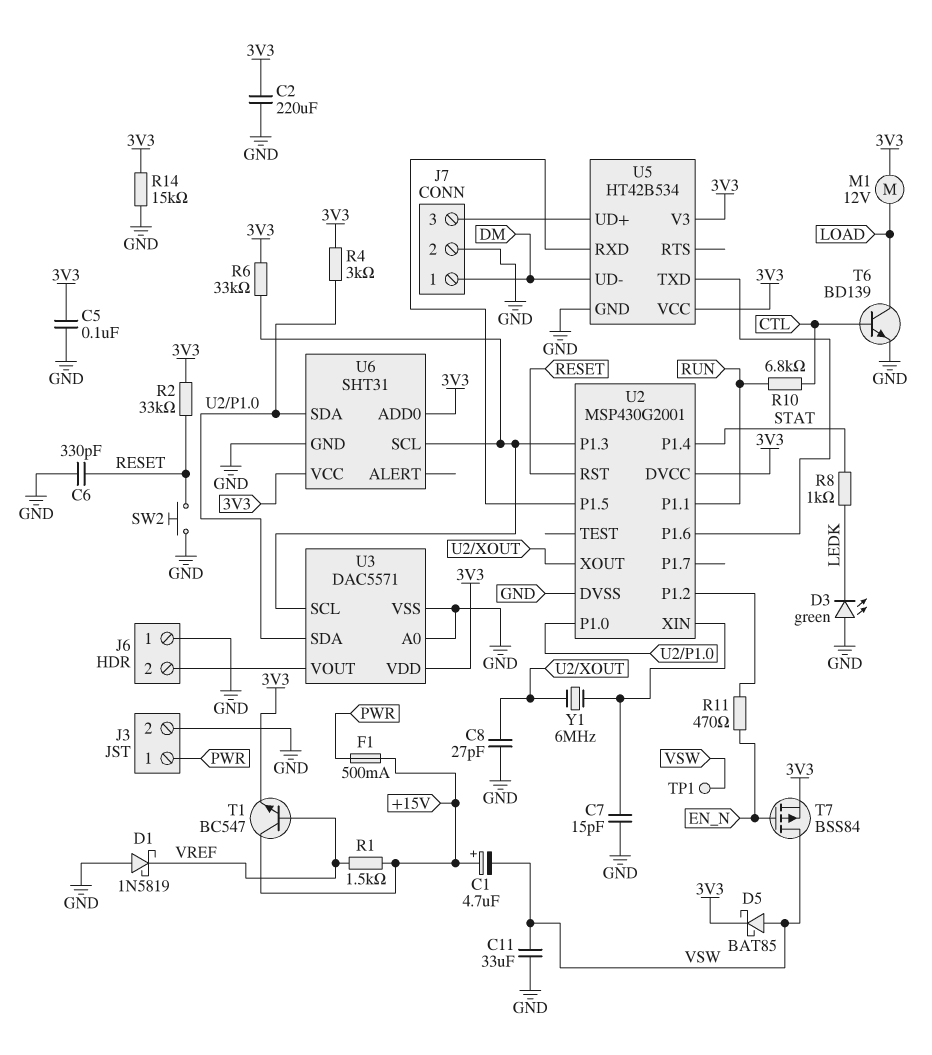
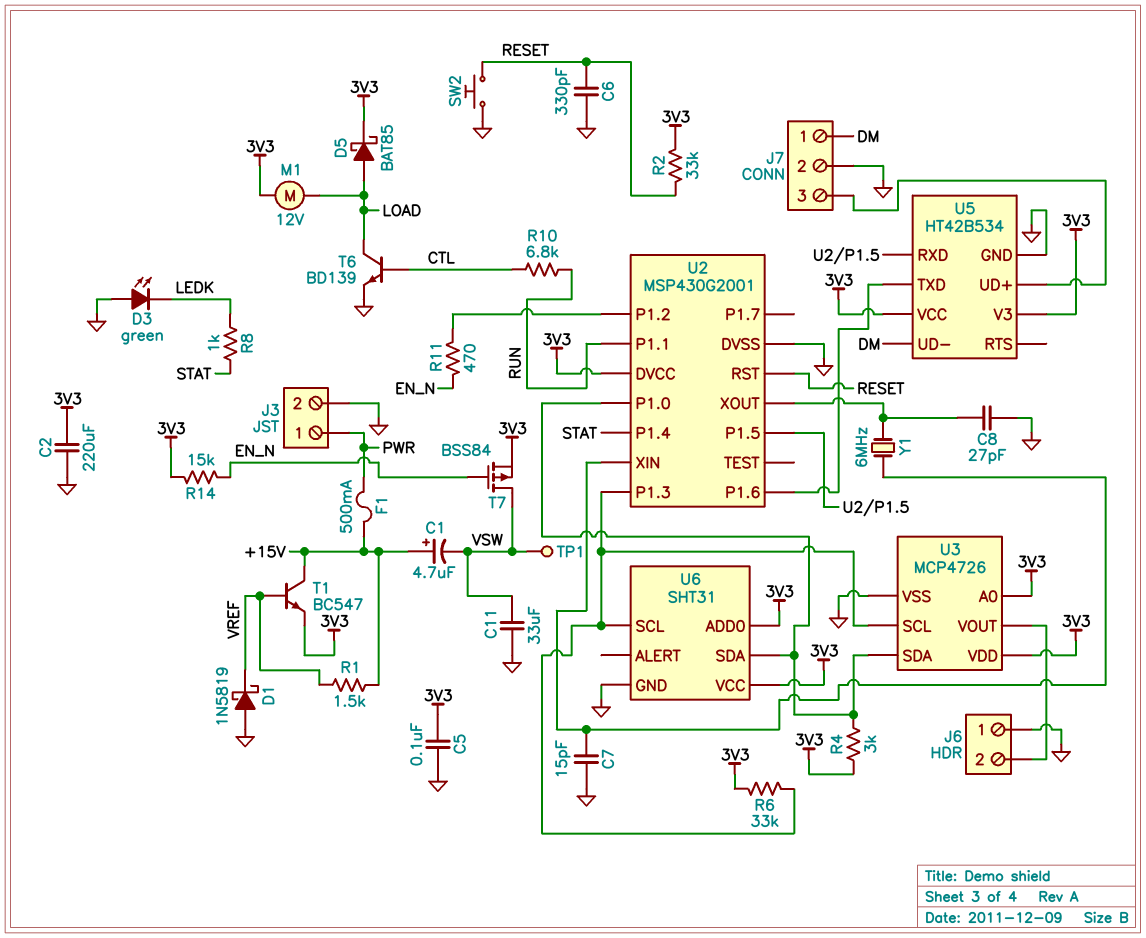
D5: schottky BAT85 (A VSW, K 3V3) -> schottky BAT85 (A LOAD, K 3V3)
R14: 15k (3V3, GND) -> 15k (3V3, EN_N)
U3: DAC5571 -> MCP4726
U3 pin A0: GND -> 3V3

